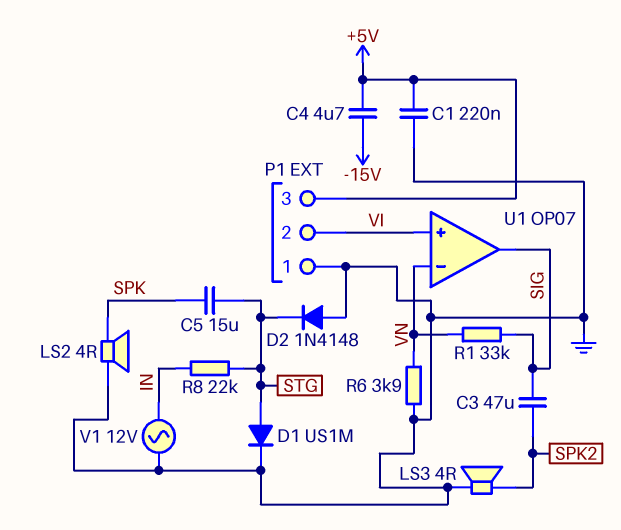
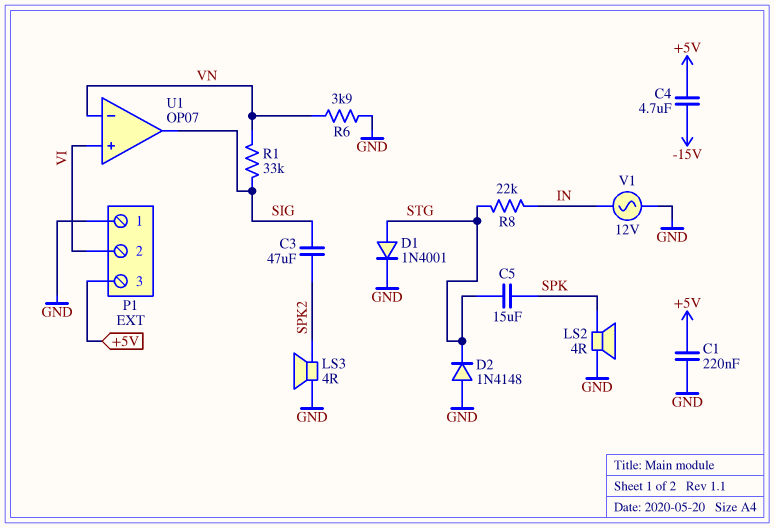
D1: diode US1M (A STG, K GND) -> diode 1N4001 (A STG, K GND)

